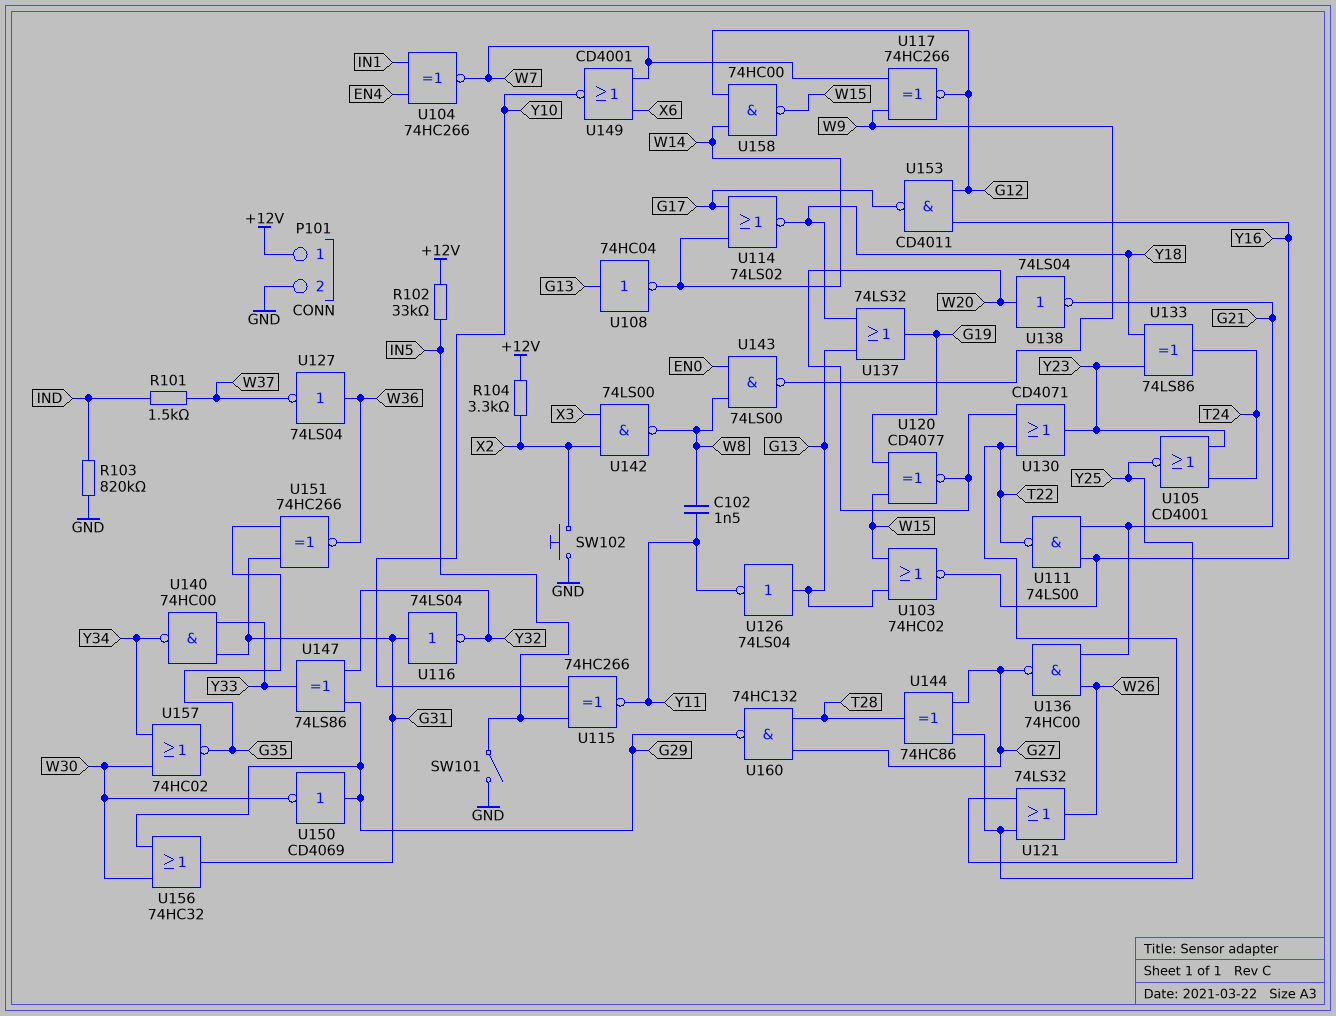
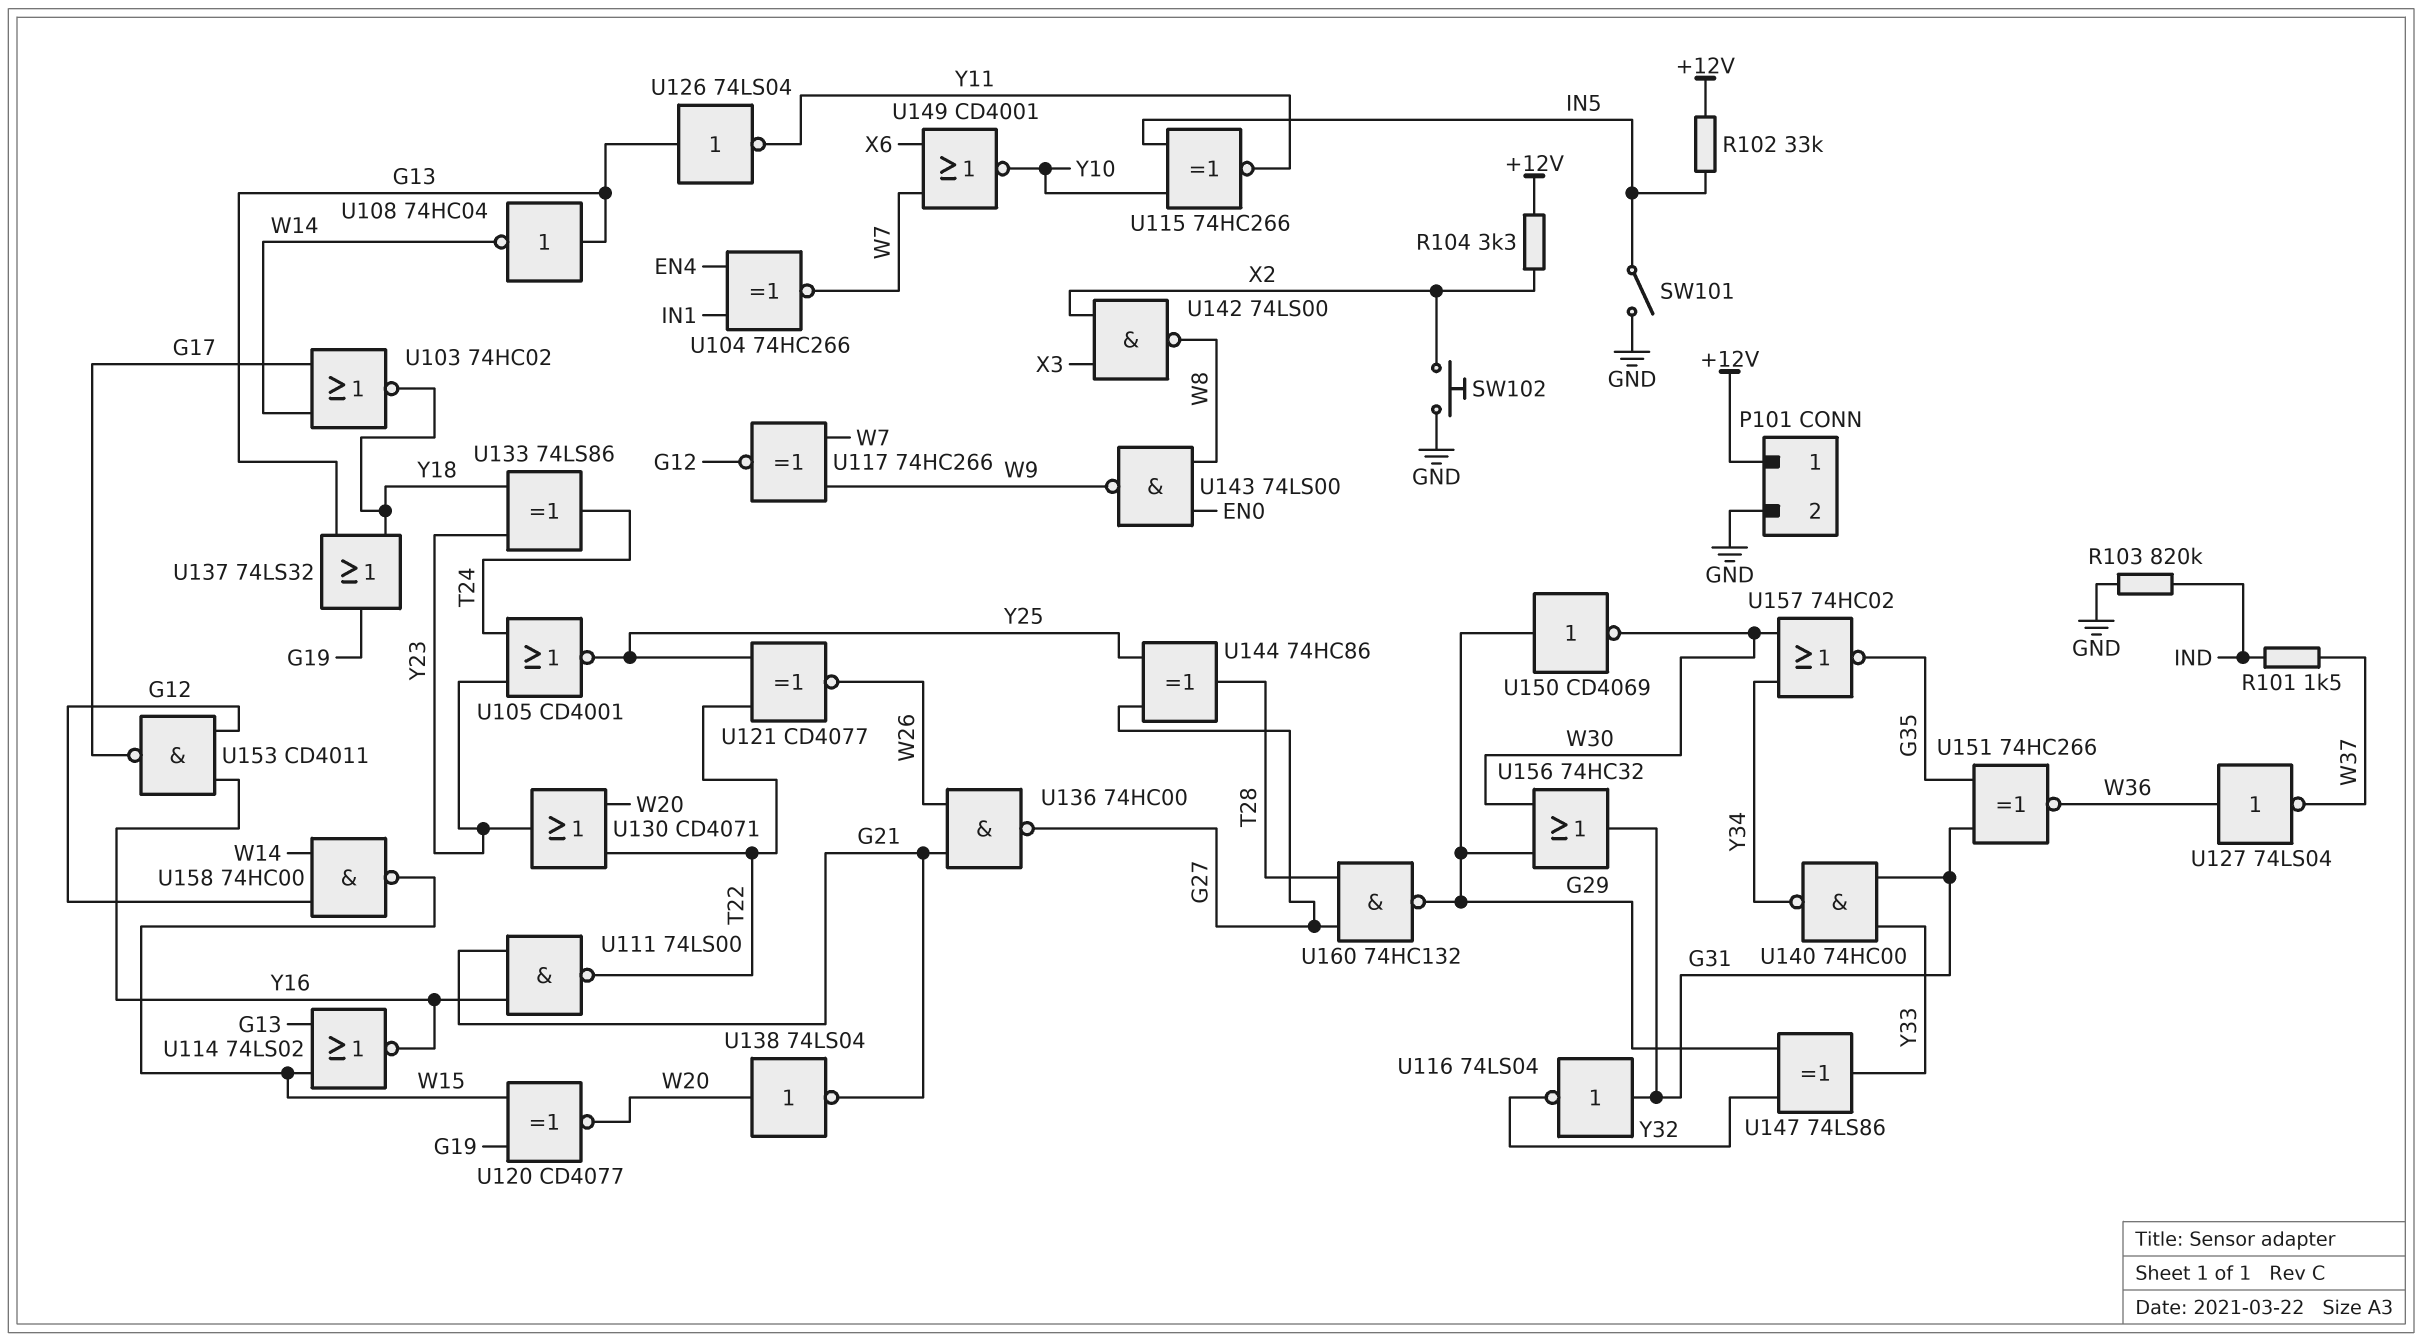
C102: 1.5nF (W8, Y11) -> none
U103: NOR 74HC02 (in G13, in W15, out Y16) -> NOR 74HC02 (in G17, in W14, out Y18)
U114: NOR 74LS02 (in G17, in W14, out Y18) -> NOR 74LS02 (in G13, in W15, out Y16)
U121: OR 74LS32 (in T22, in Y25, out W26) -> XNOR CD4077 (in T22, in Y25, out W26)

